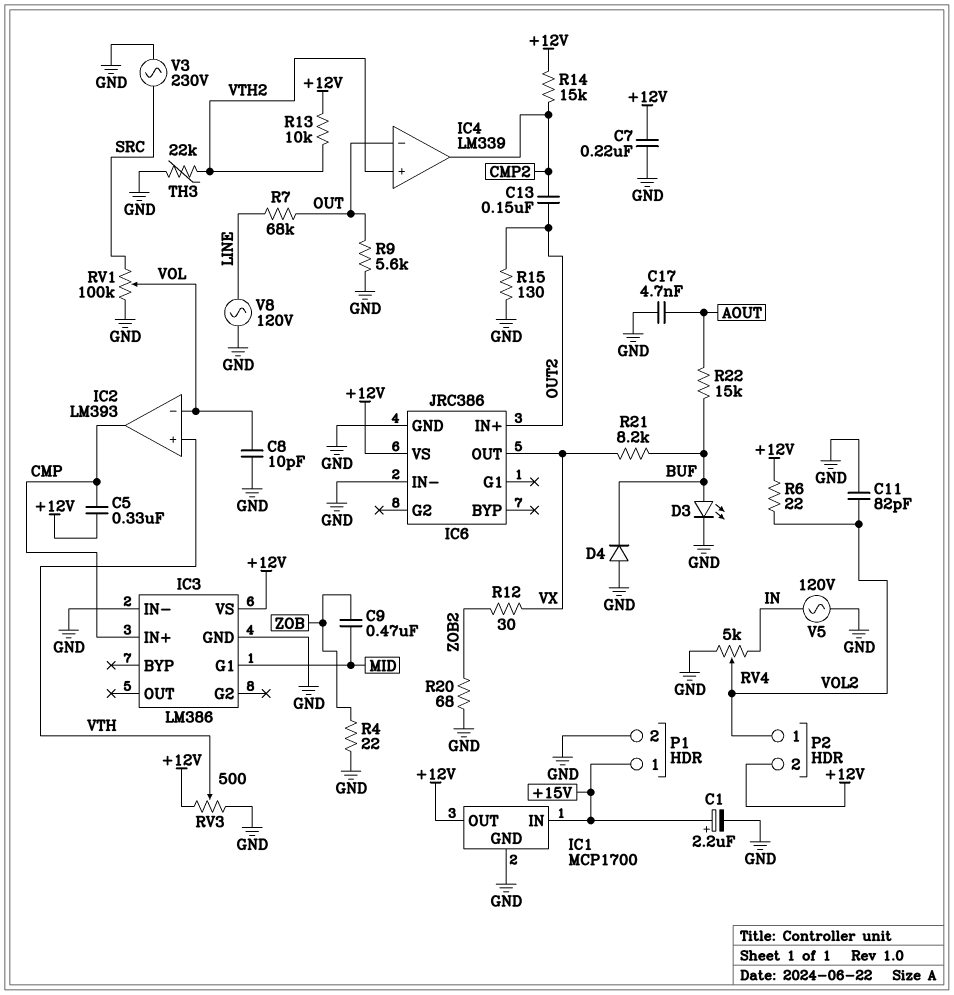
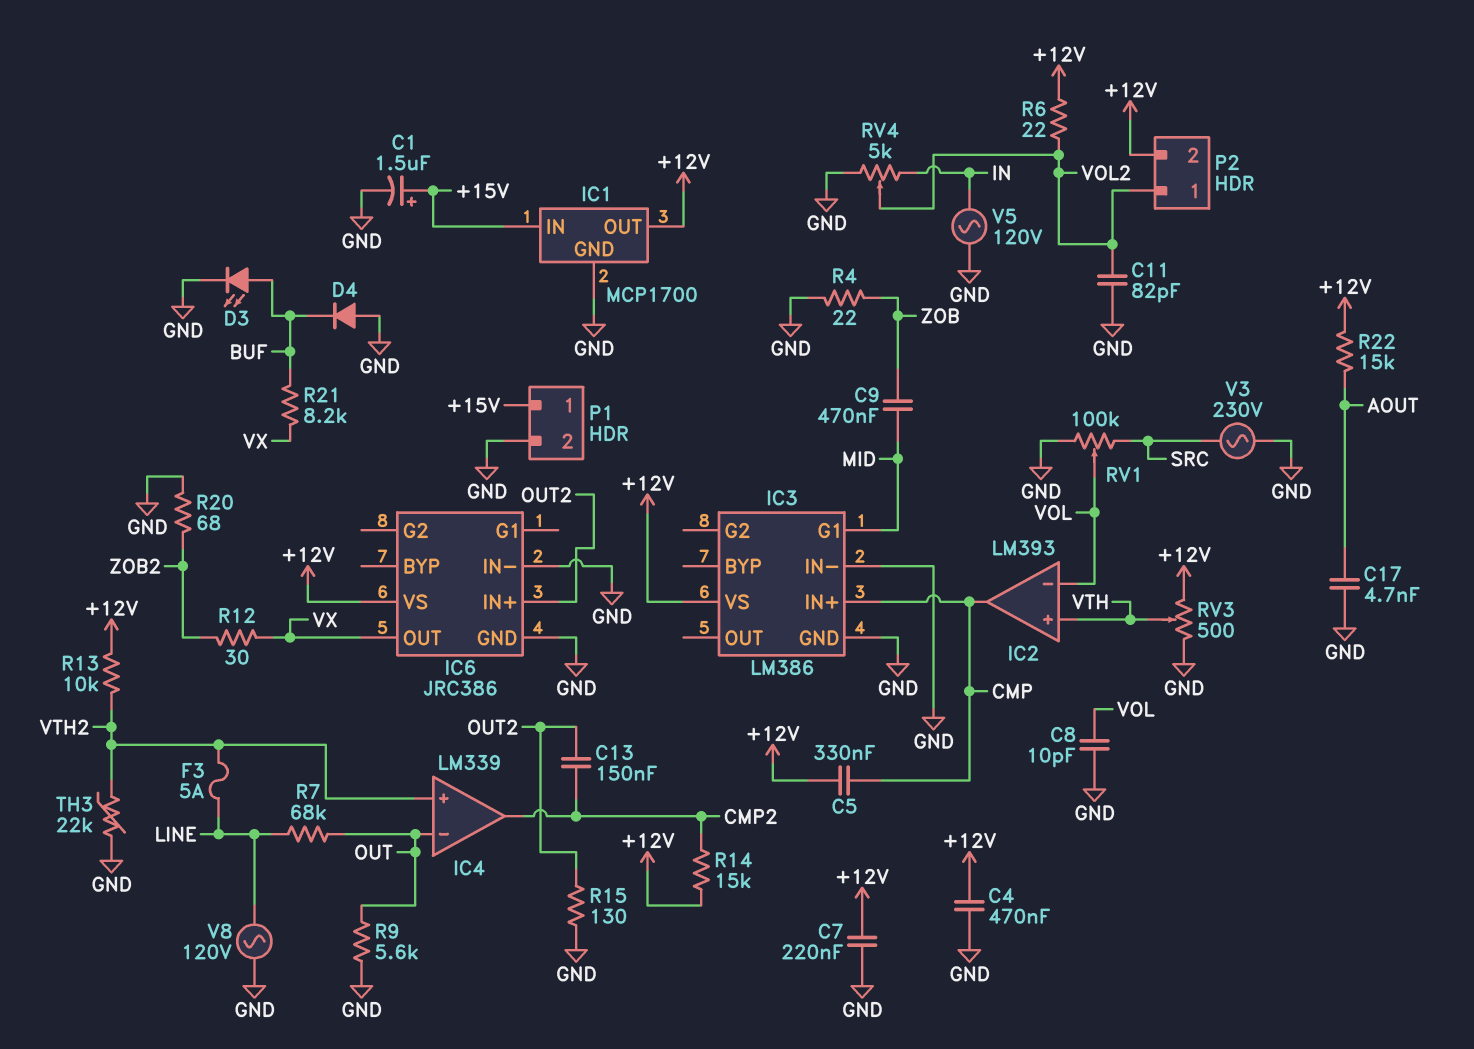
C1: 2.2uF (plus +15V, minus GND) -> 1.5uF (plus +15V, minus GND)
C4: none -> 470nF (+12V, GND)
F3: none -> 5A (LINE, VTH2)
R22: 15k (AOUT, BUF) -> 15k (+12V, AOUT)

